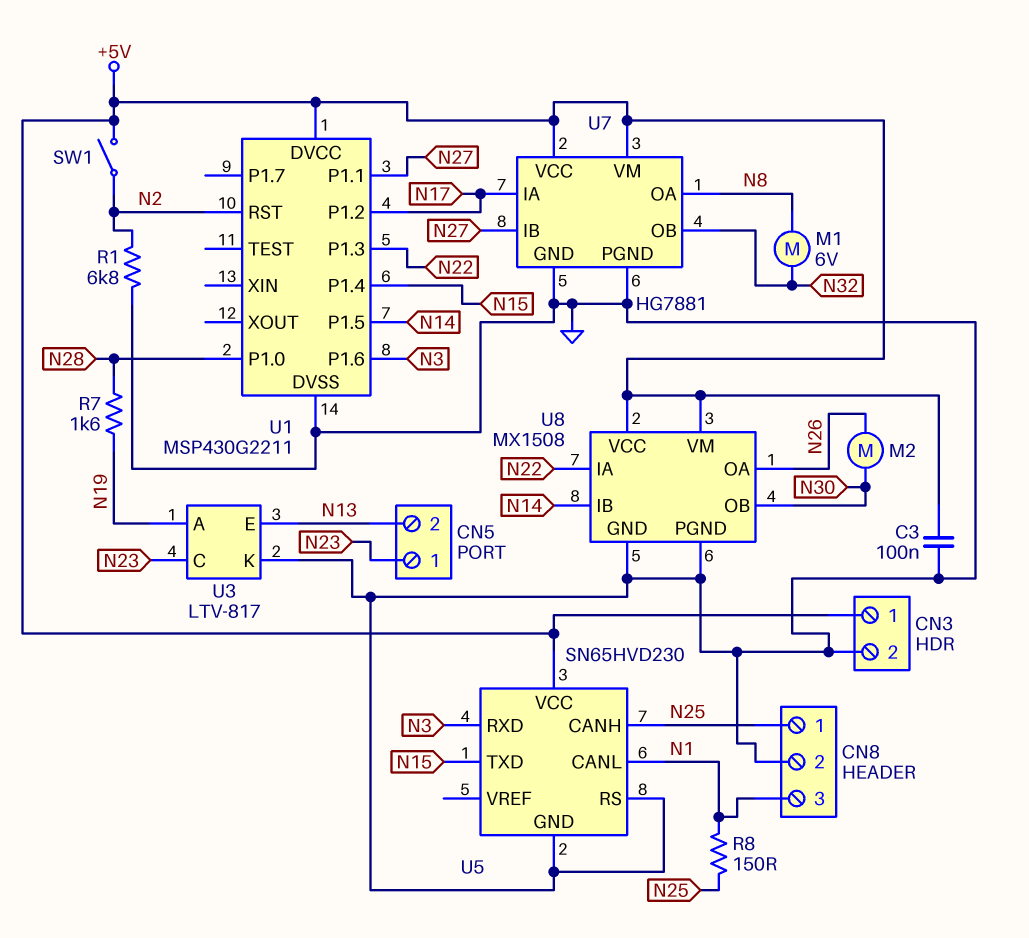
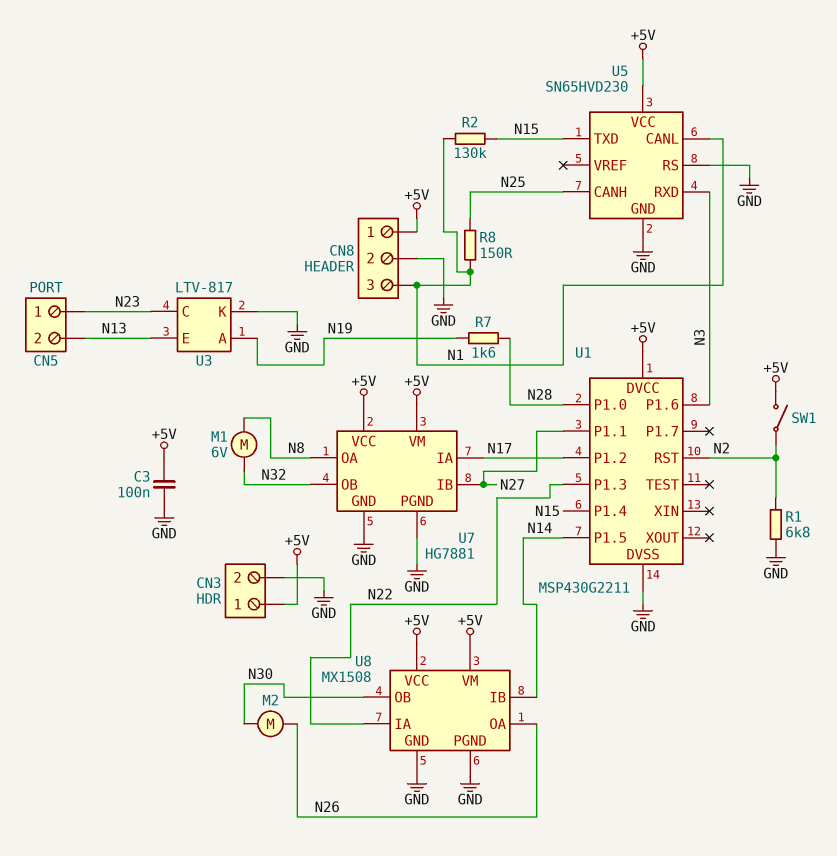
CN8 pin 1: N25 -> +5V
R2: none -> 130k (N1, N15)

